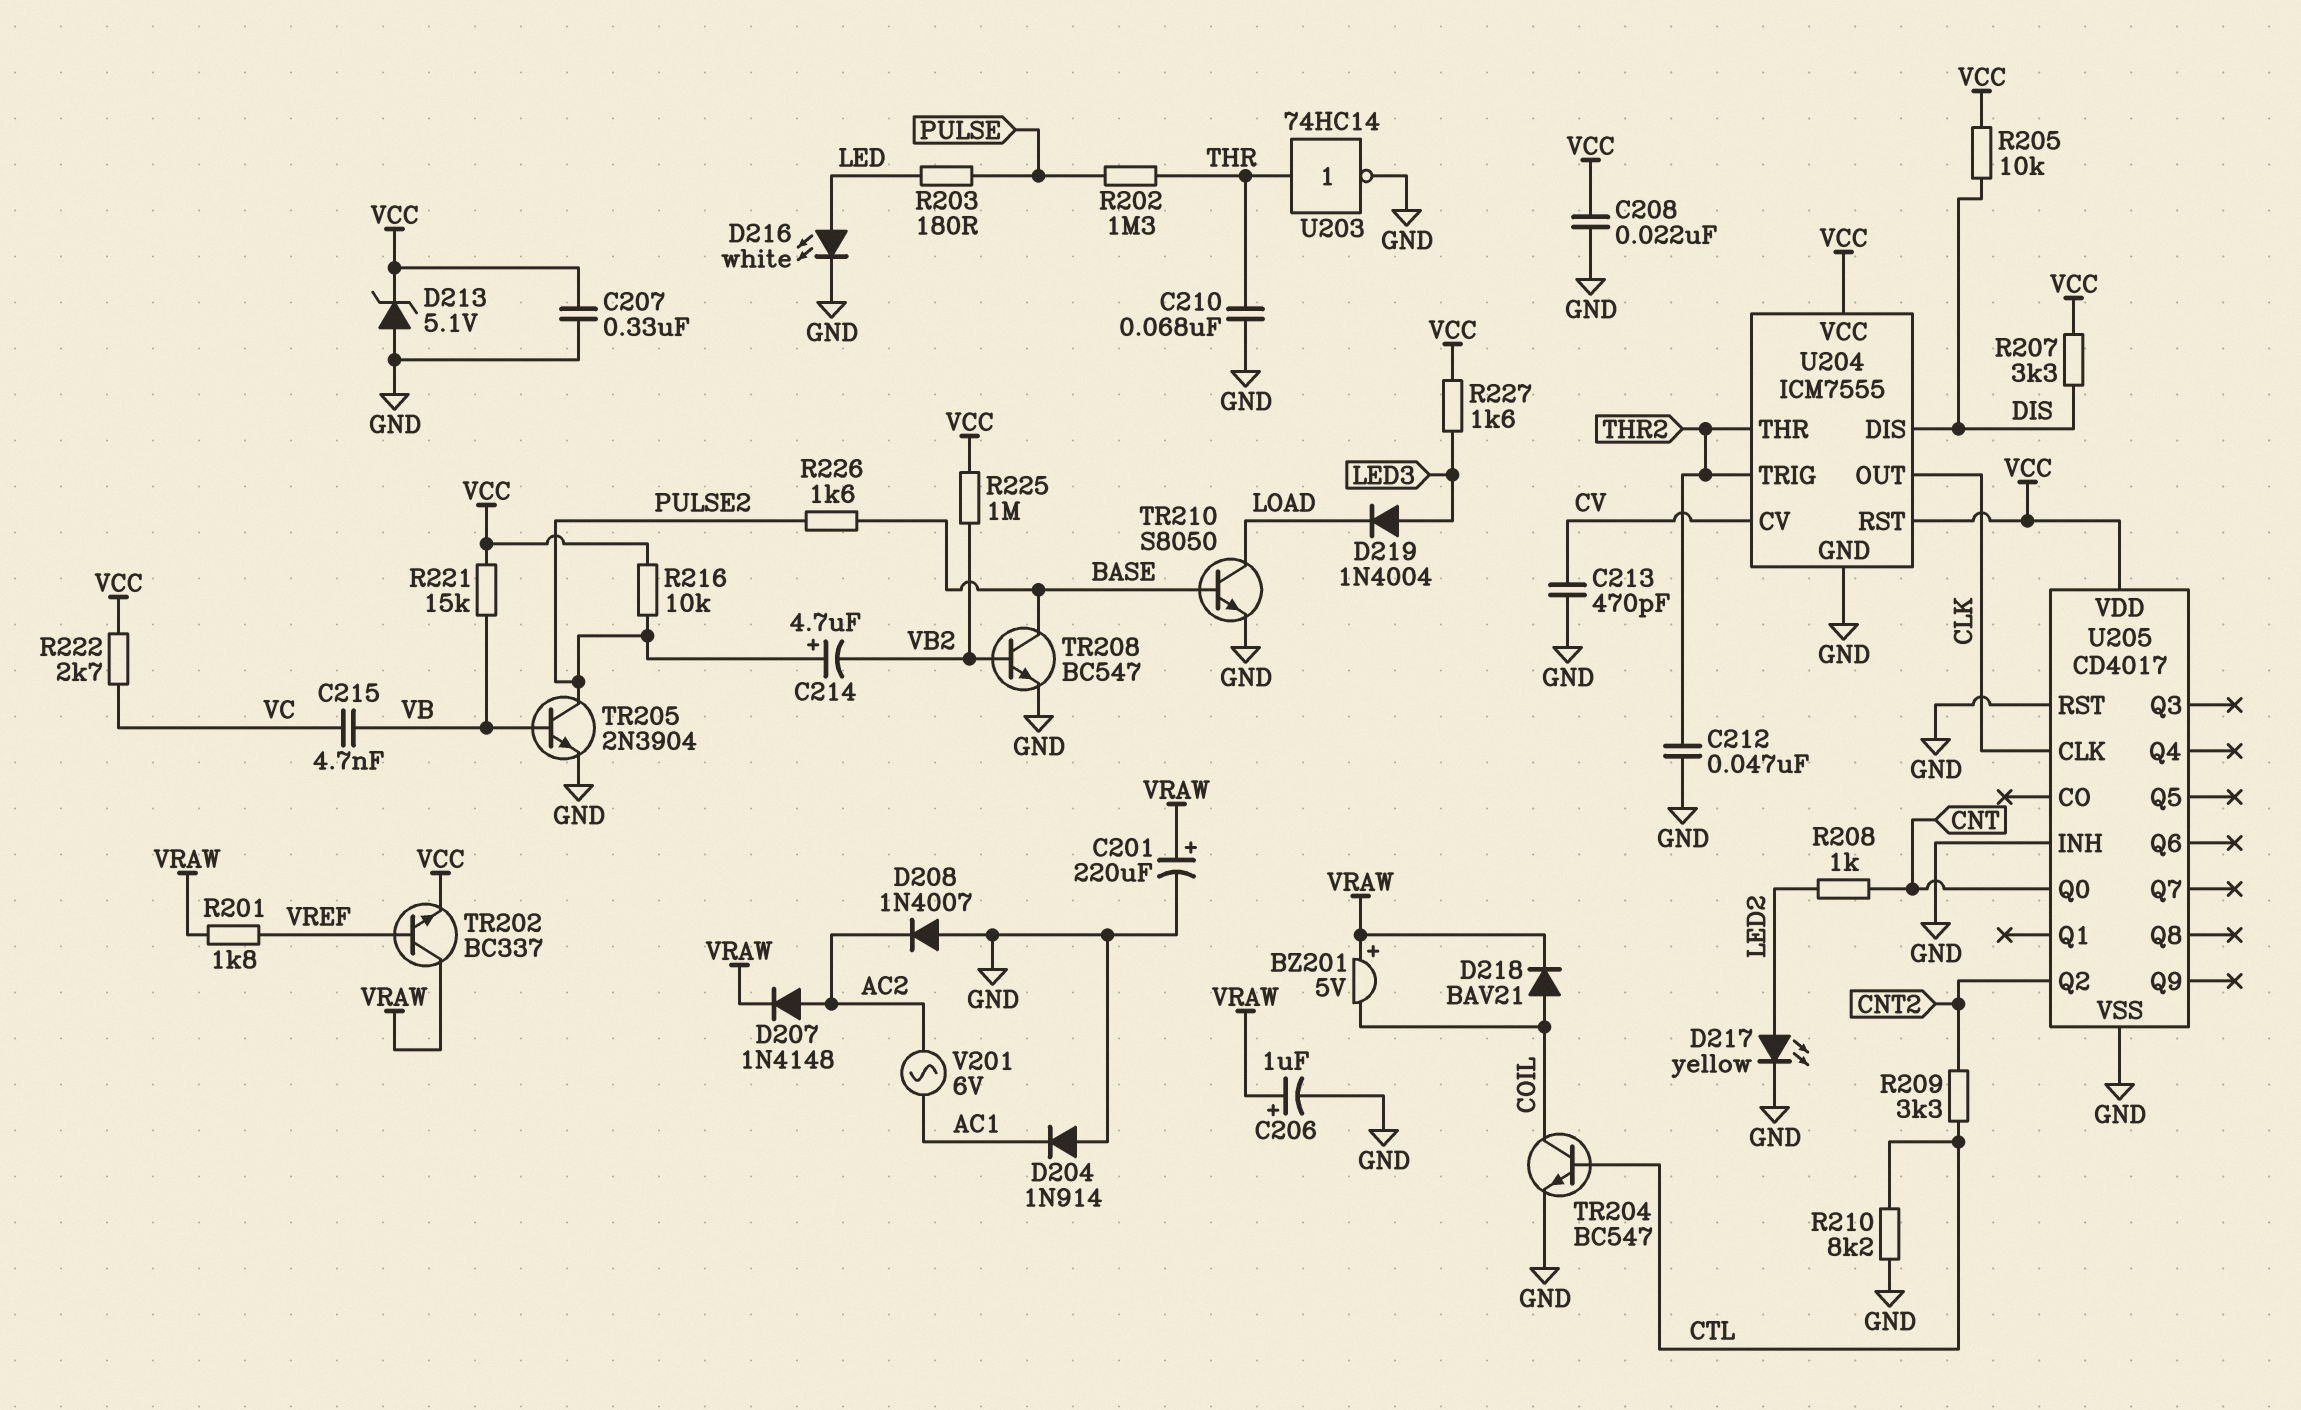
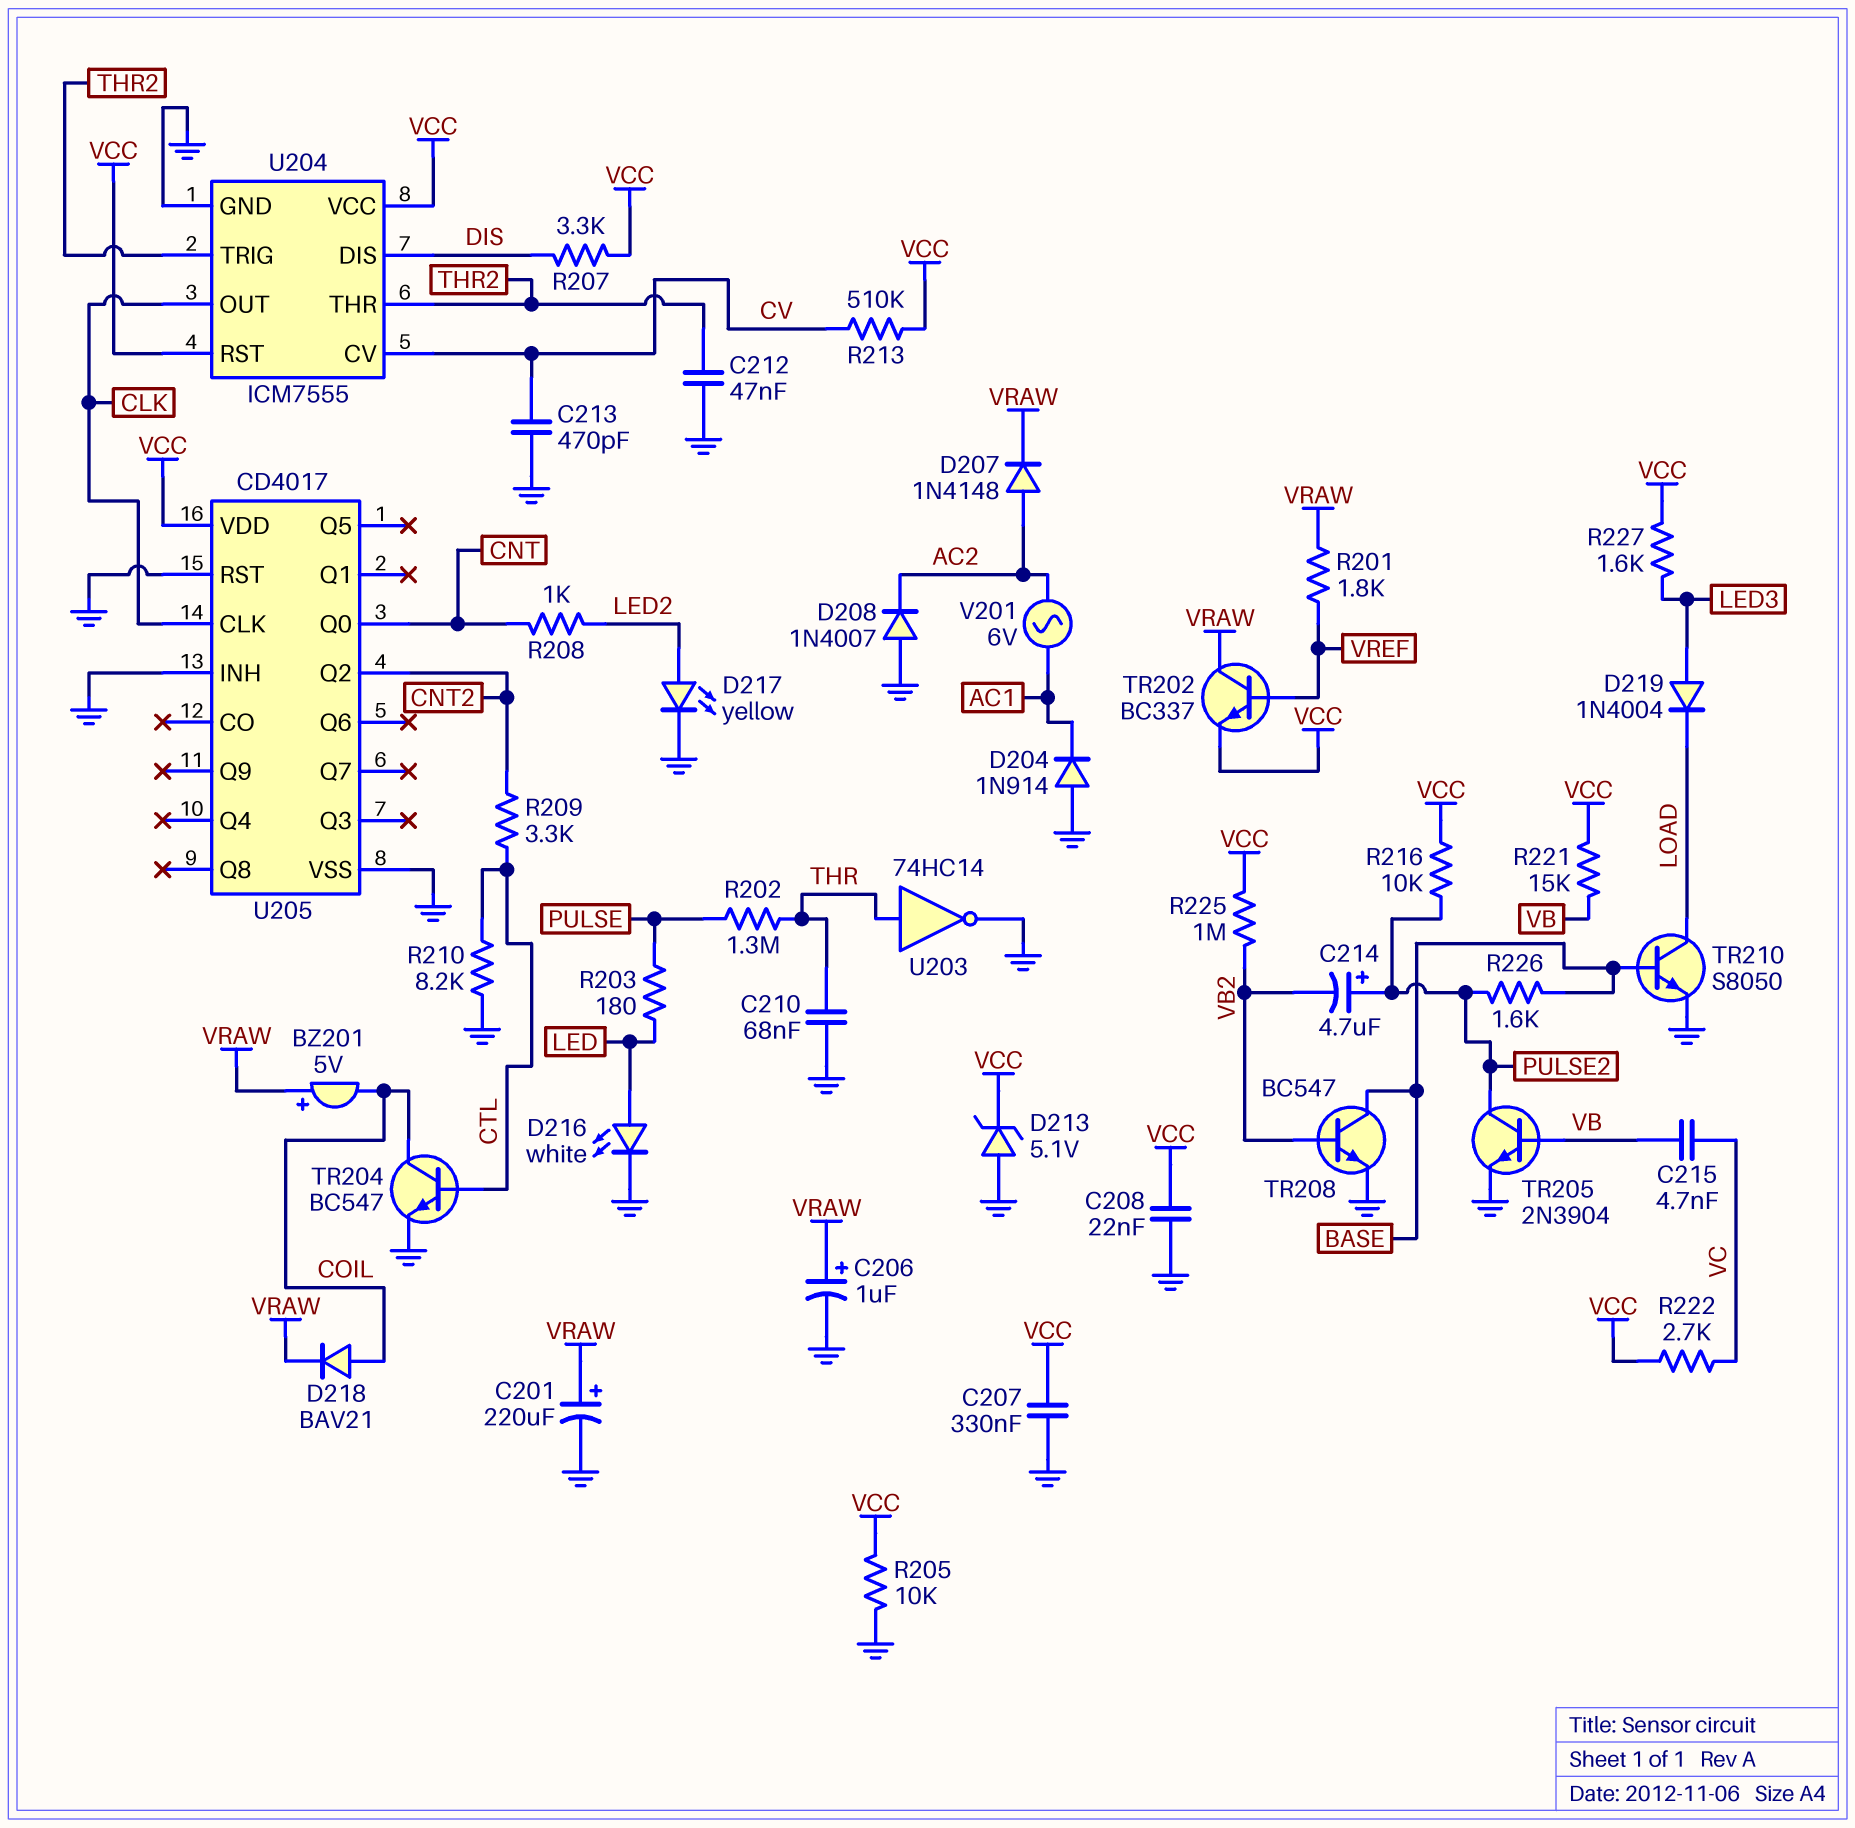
R205: 10k (DIS, VCC) -> 10k (GND, VCC)
R213: none -> 510k (CV, VCC)

